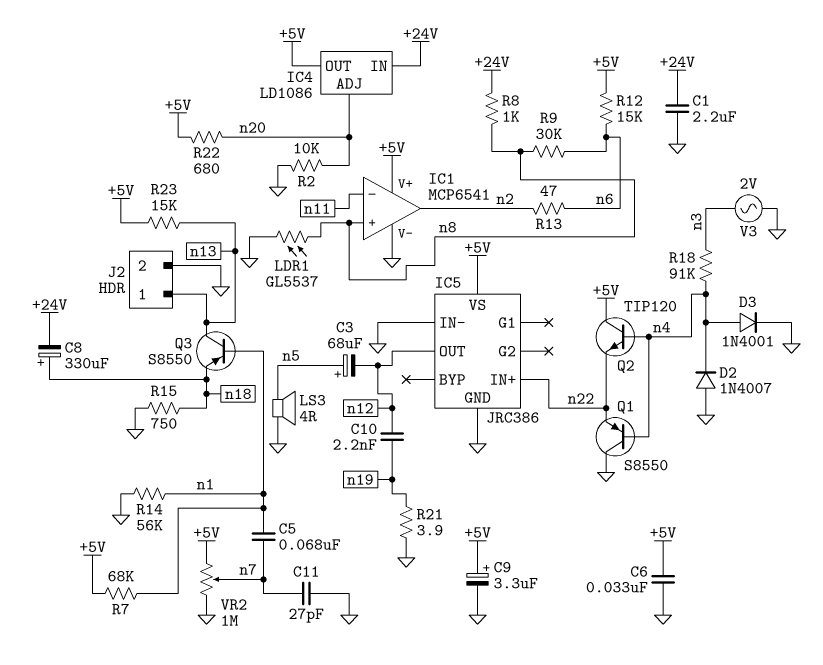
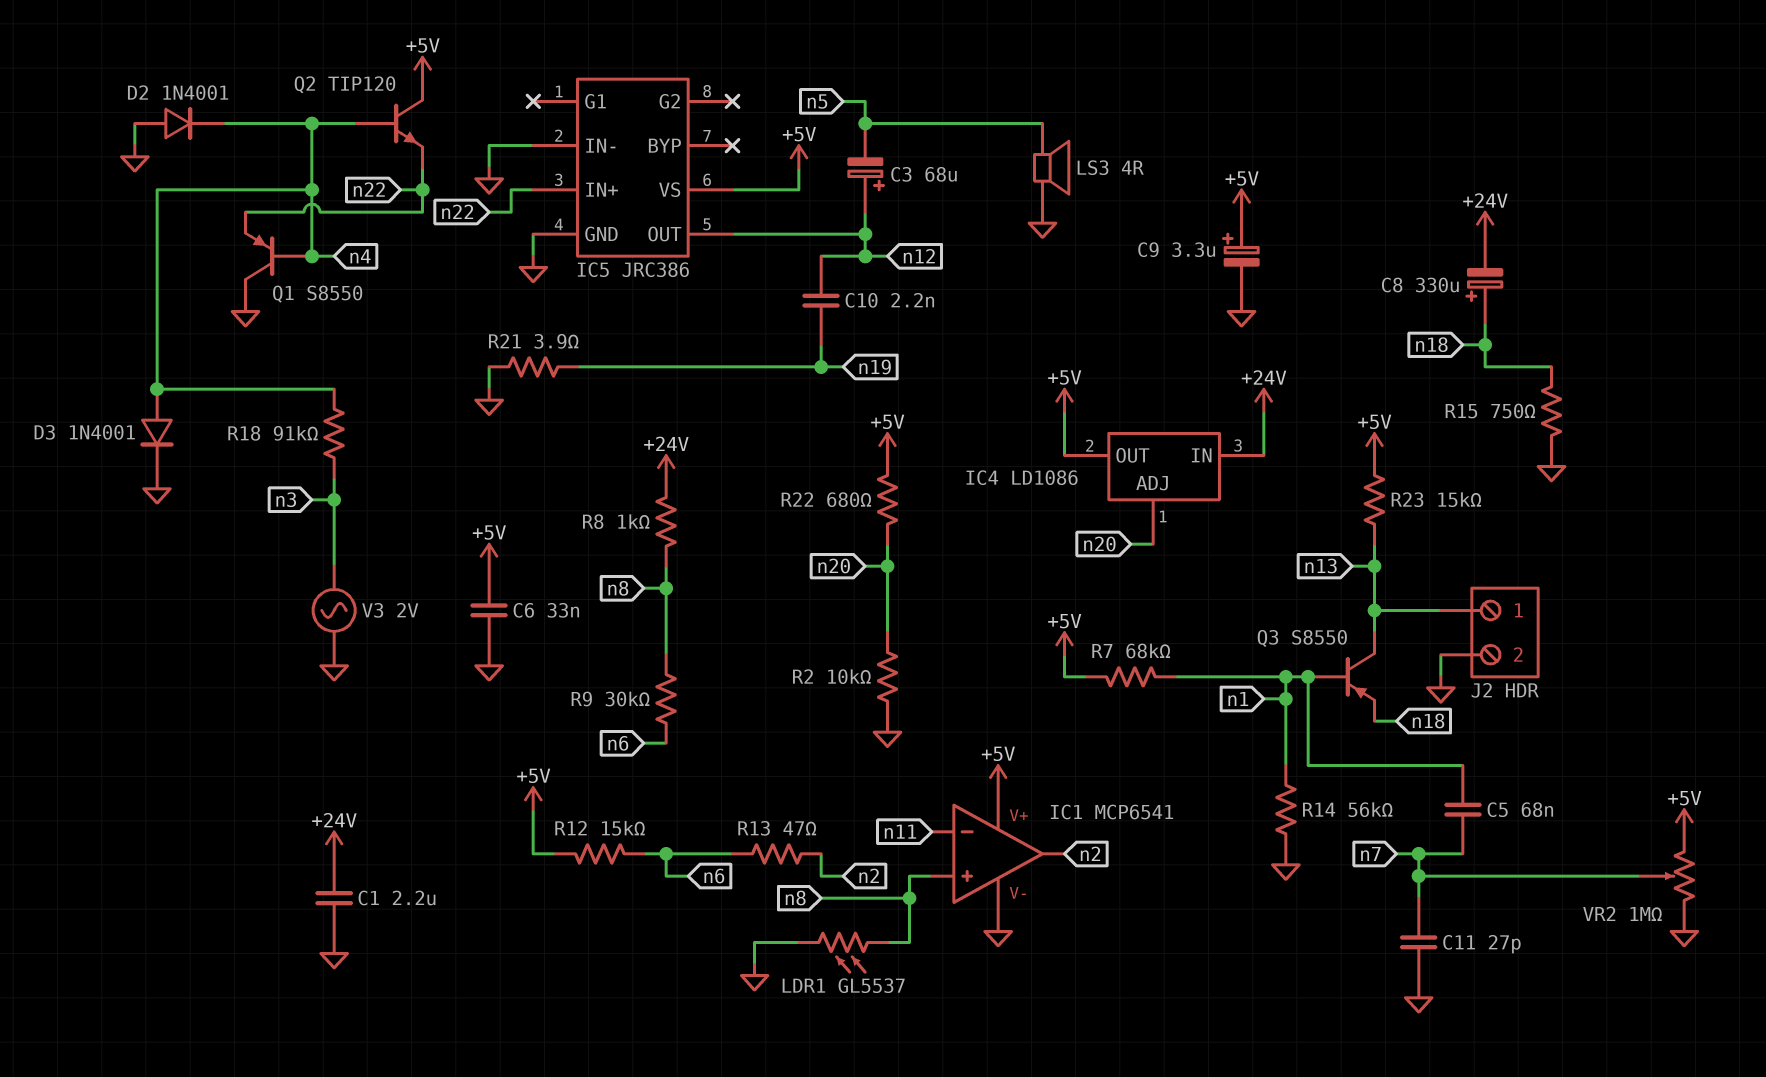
C3: 68uF (plus n5, minus n12) -> 68uF (plus n12, minus n5)
D2: diode 1N4007 (A GND, K n4) -> diode 1N4001 (A GND, K n4)

